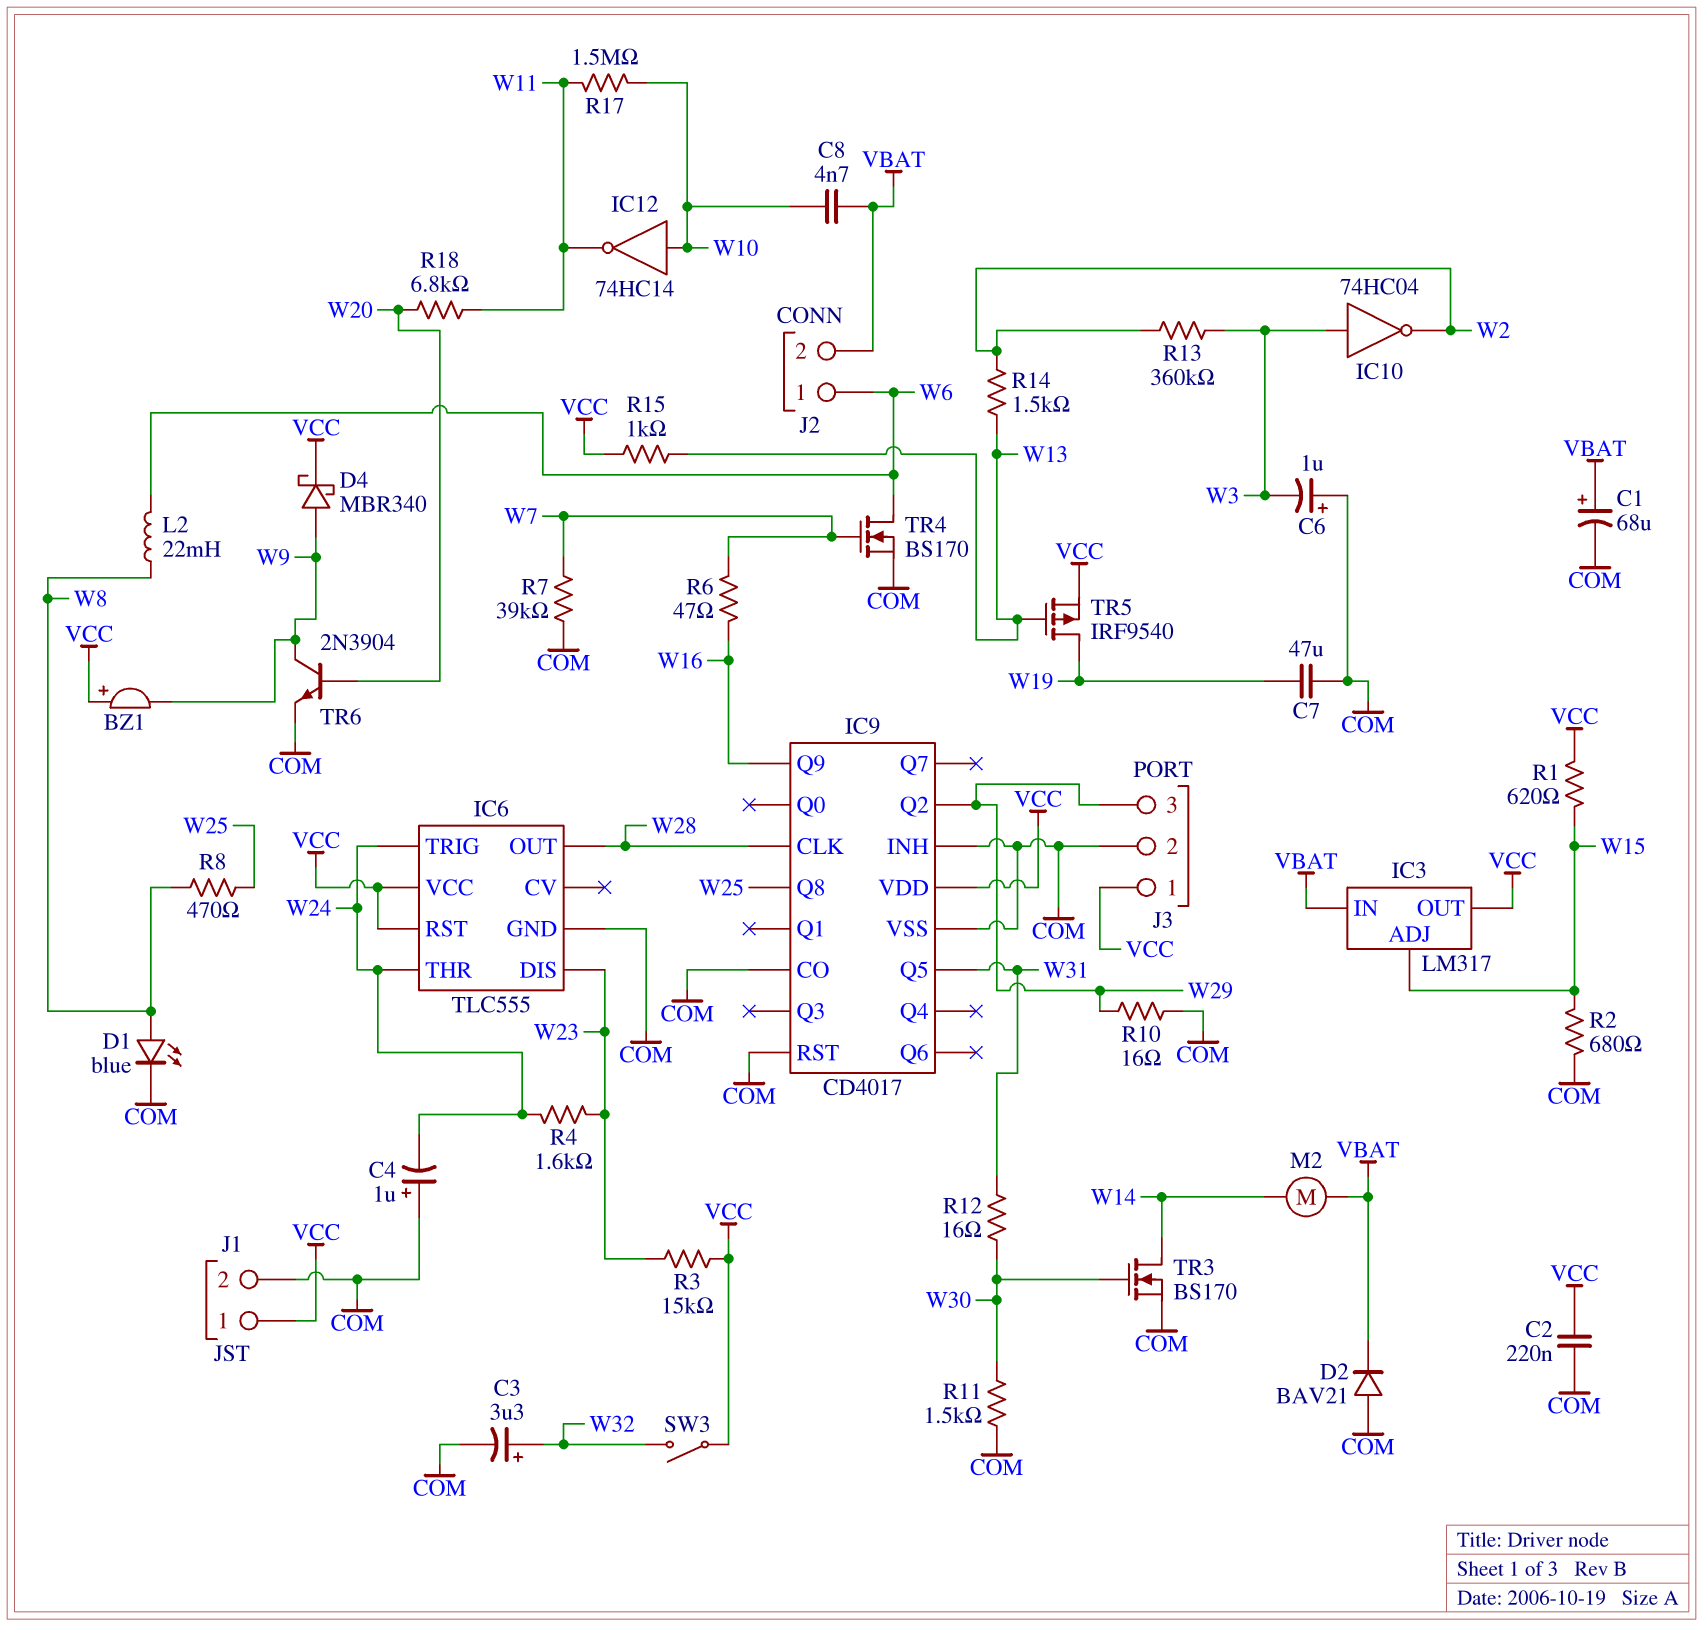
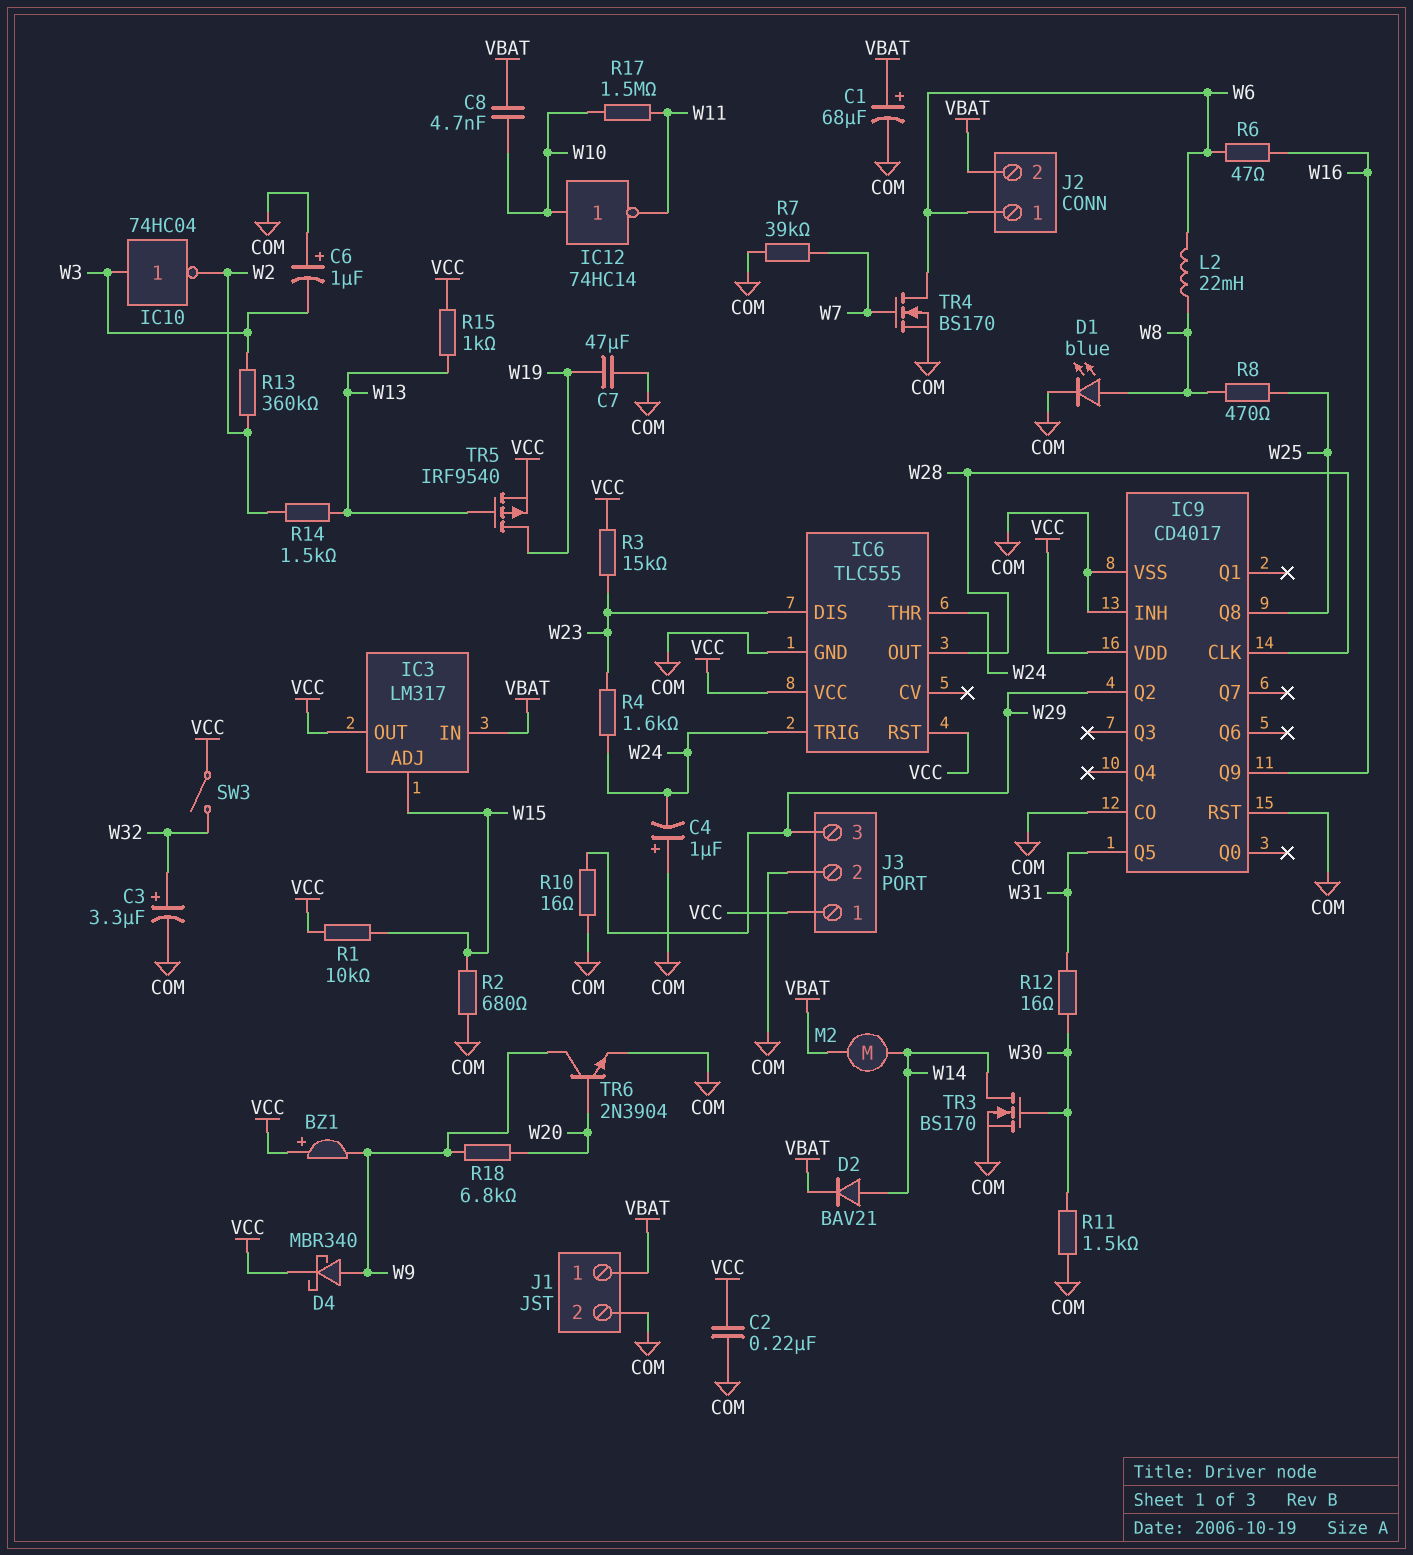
D2: diode BAV21 (A COM, K VBAT) -> diode BAV21 (A W14, K VBAT)
J1 pin 1: VCC -> VBAT
R1: 620 (VCC, W15) -> 10k (VCC, W15)
R6: 47 (W7, W16) -> 47 (W6, W16)
R18: 6.8k (W11, W20) -> 6.8k (W9, W20)

